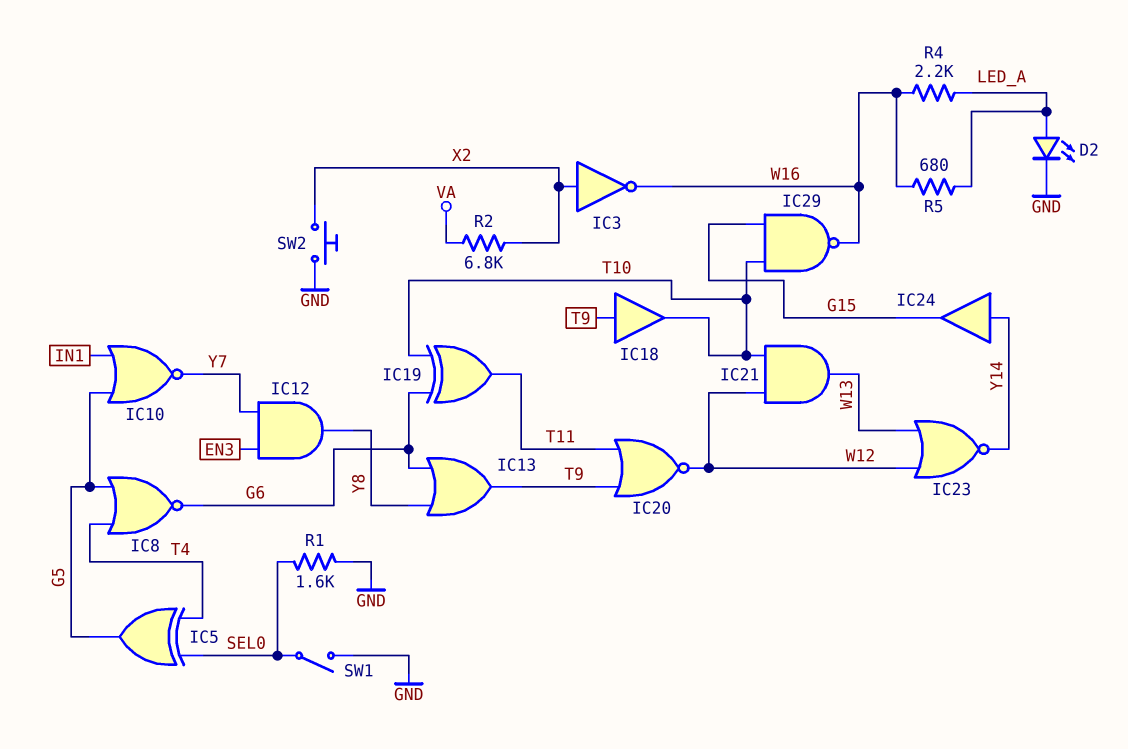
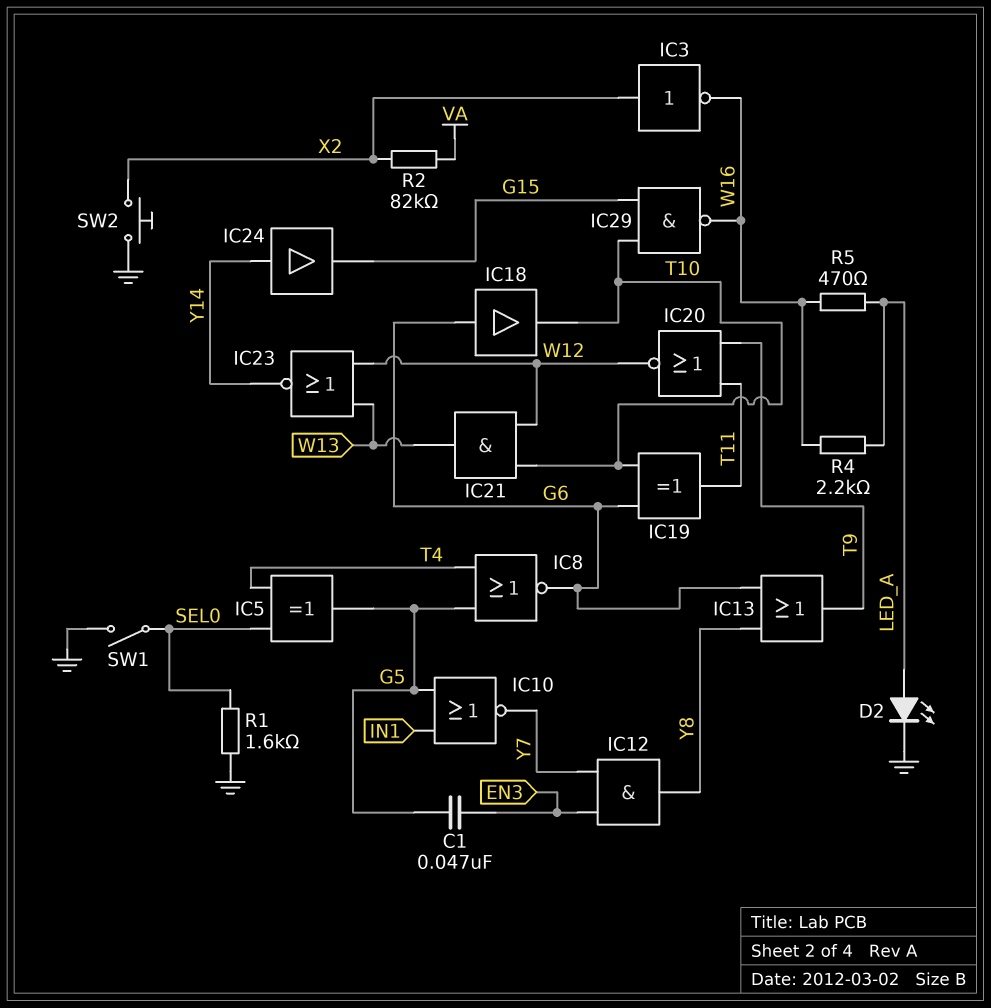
C1: none -> 47nF (EN3, G5)
IC18: buffer (in T9, out T10) -> buffer (in G6, out T10)
R2: 6.8k (VA, X2) -> 82k (VA, X2)
R5: 680 (LED_A, W16) -> 470 (LED_A, W16)

